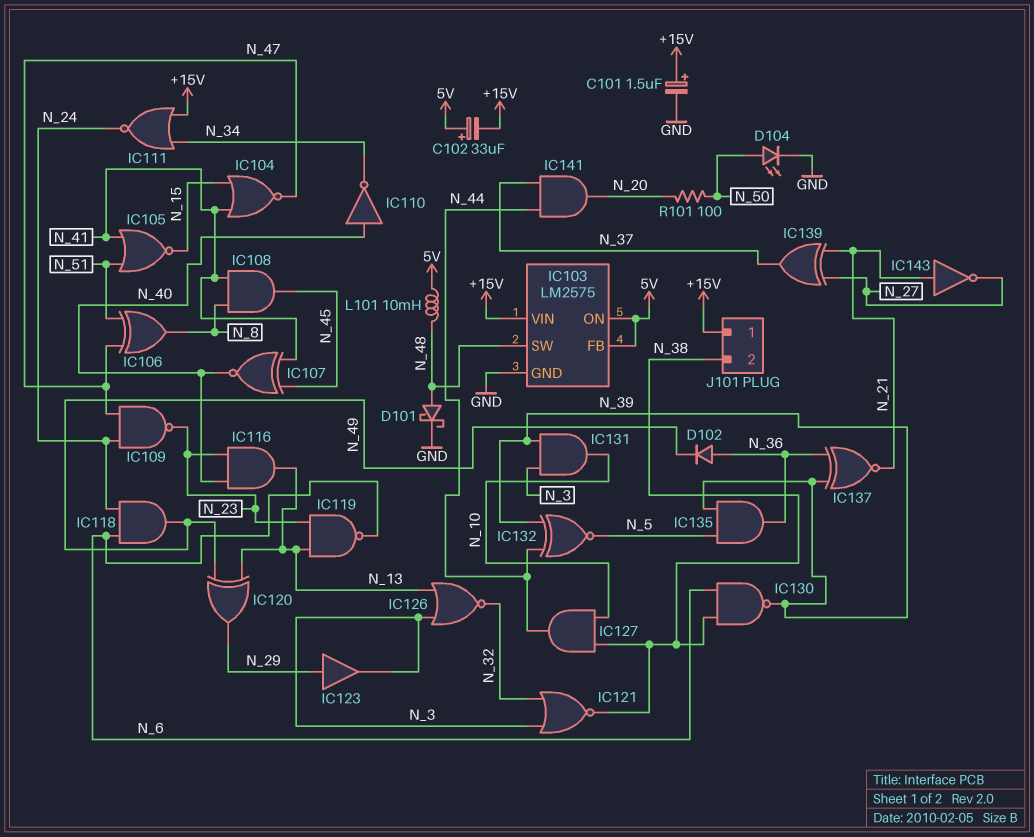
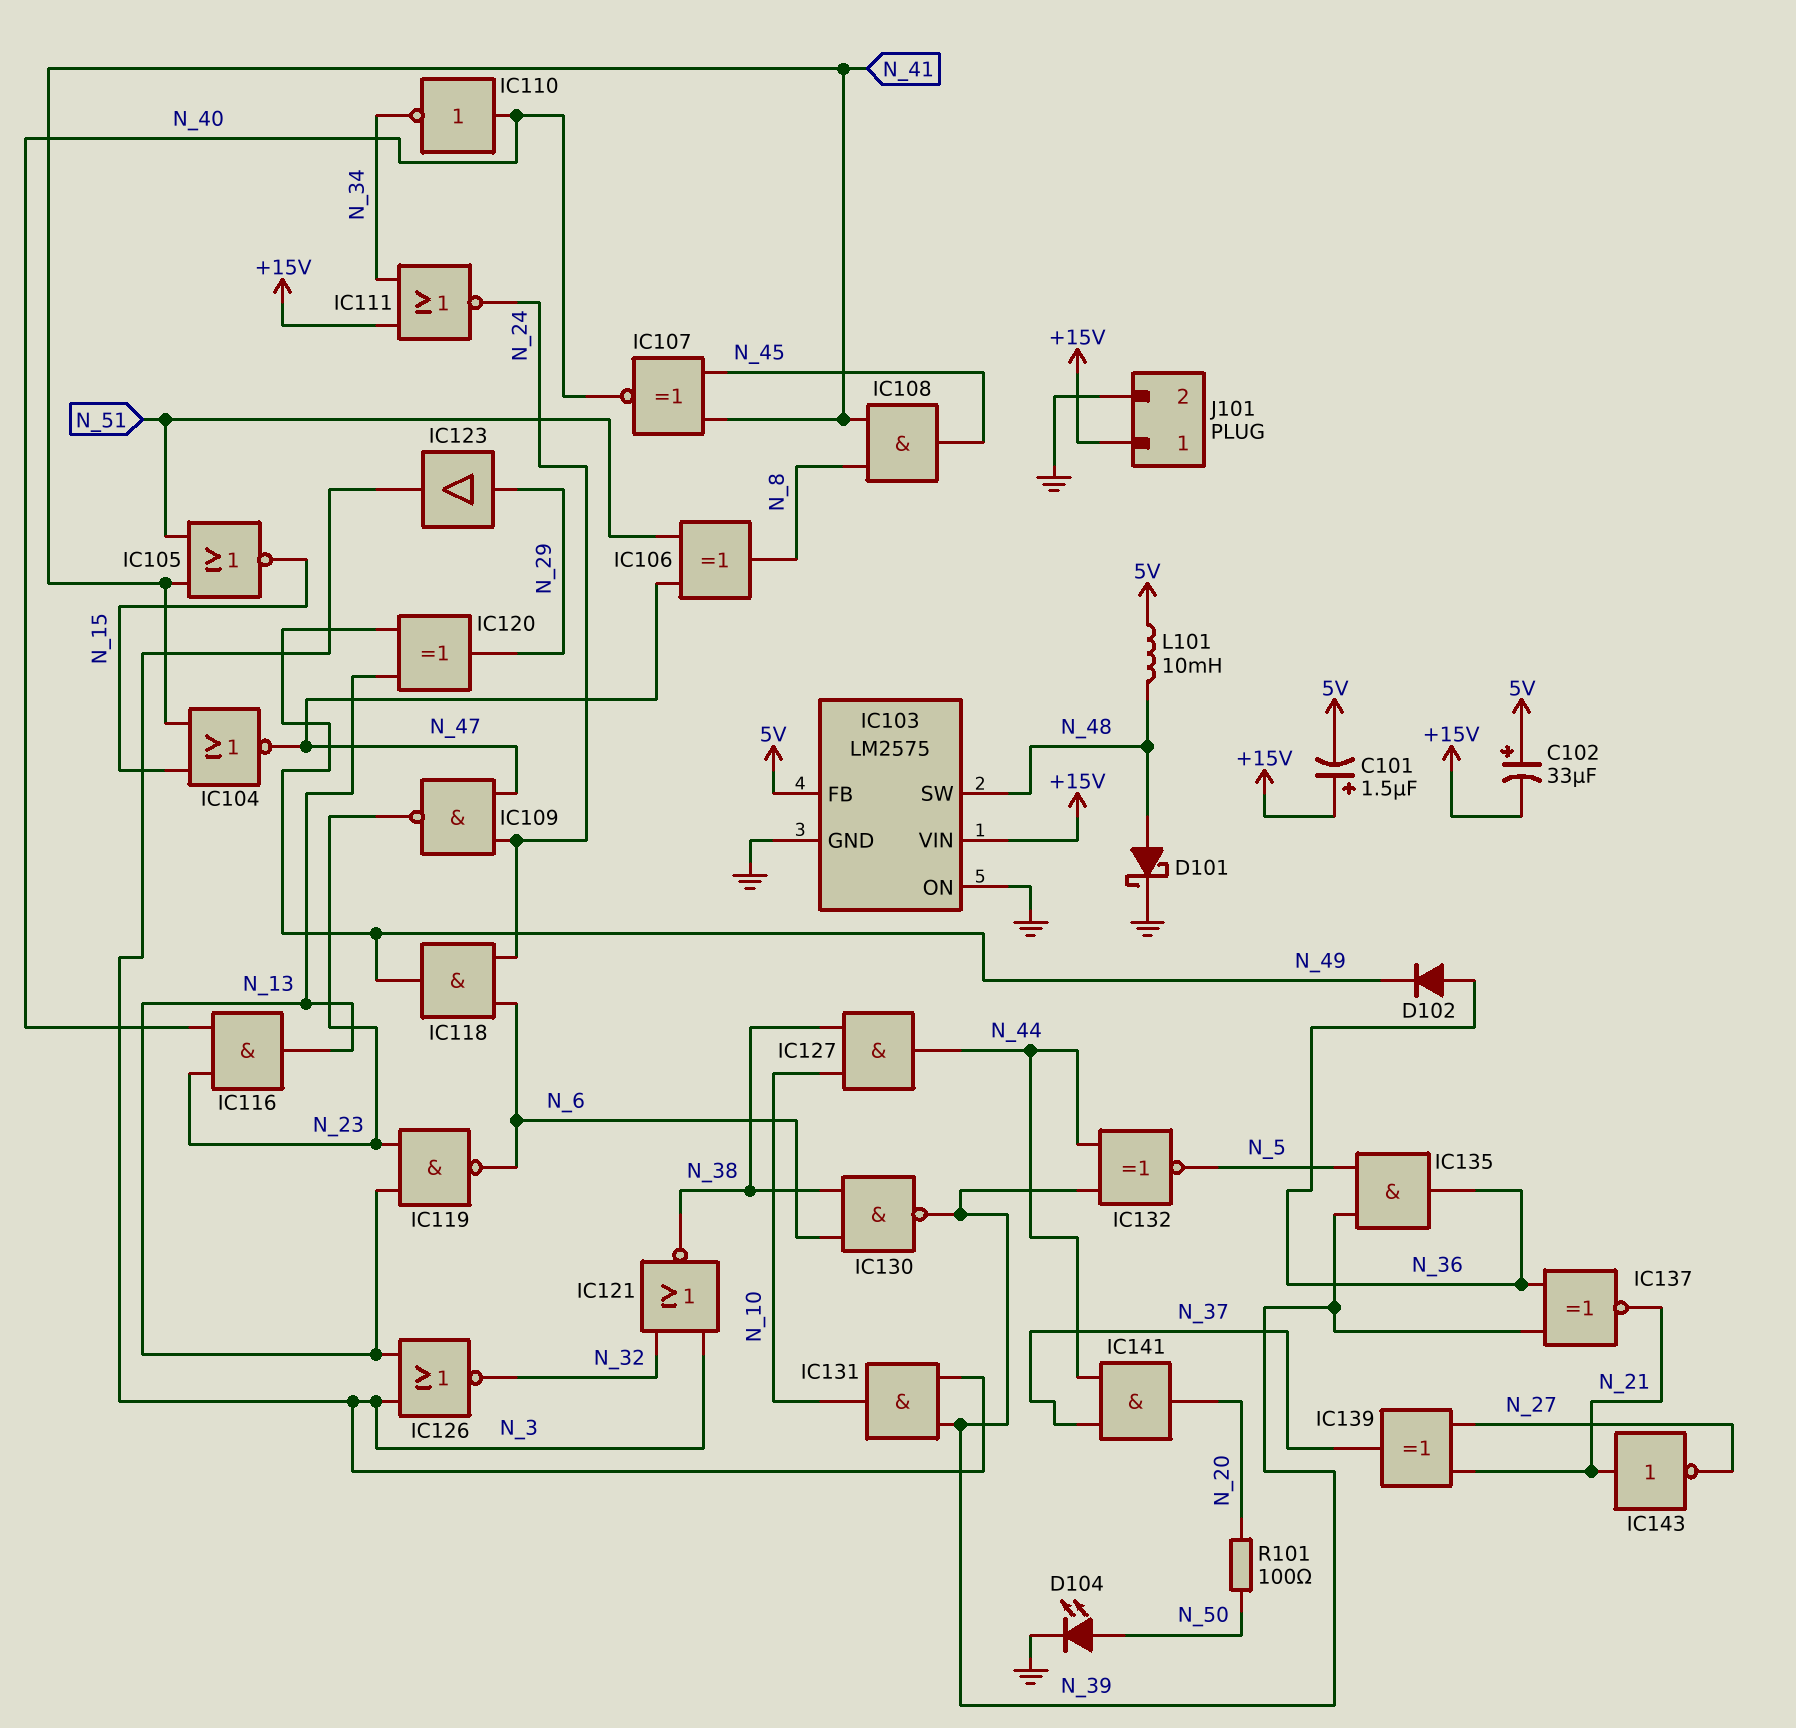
C101: 1.5uF (plus +15V, minus GND) -> 1.5uF (plus +15V, minus 5V)
IC103 pin ON: 5V -> GND
J101 pin 2: N_38 -> GND

